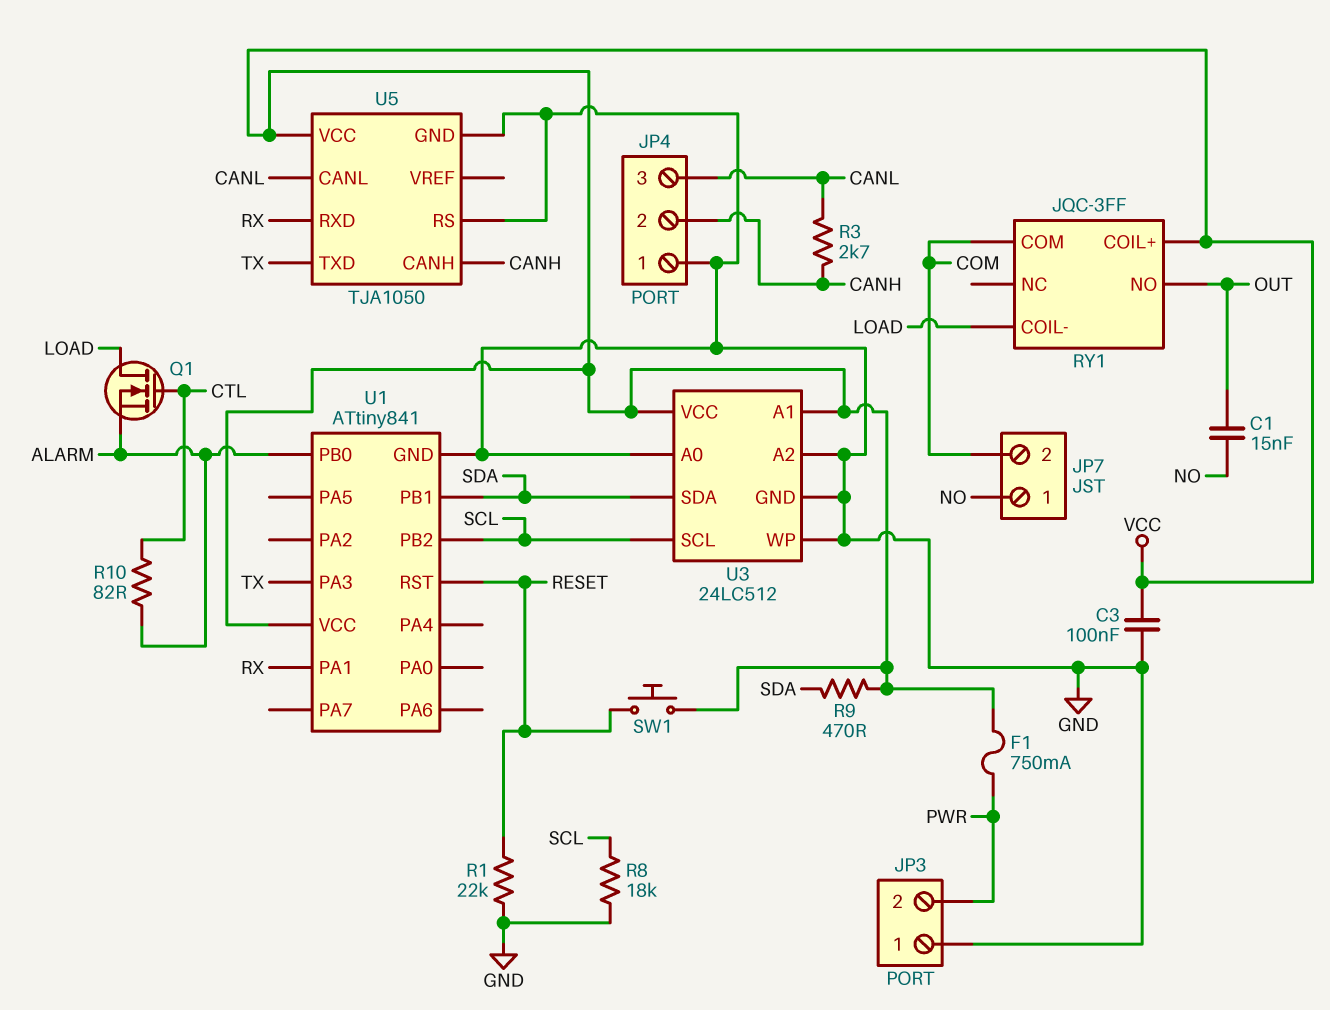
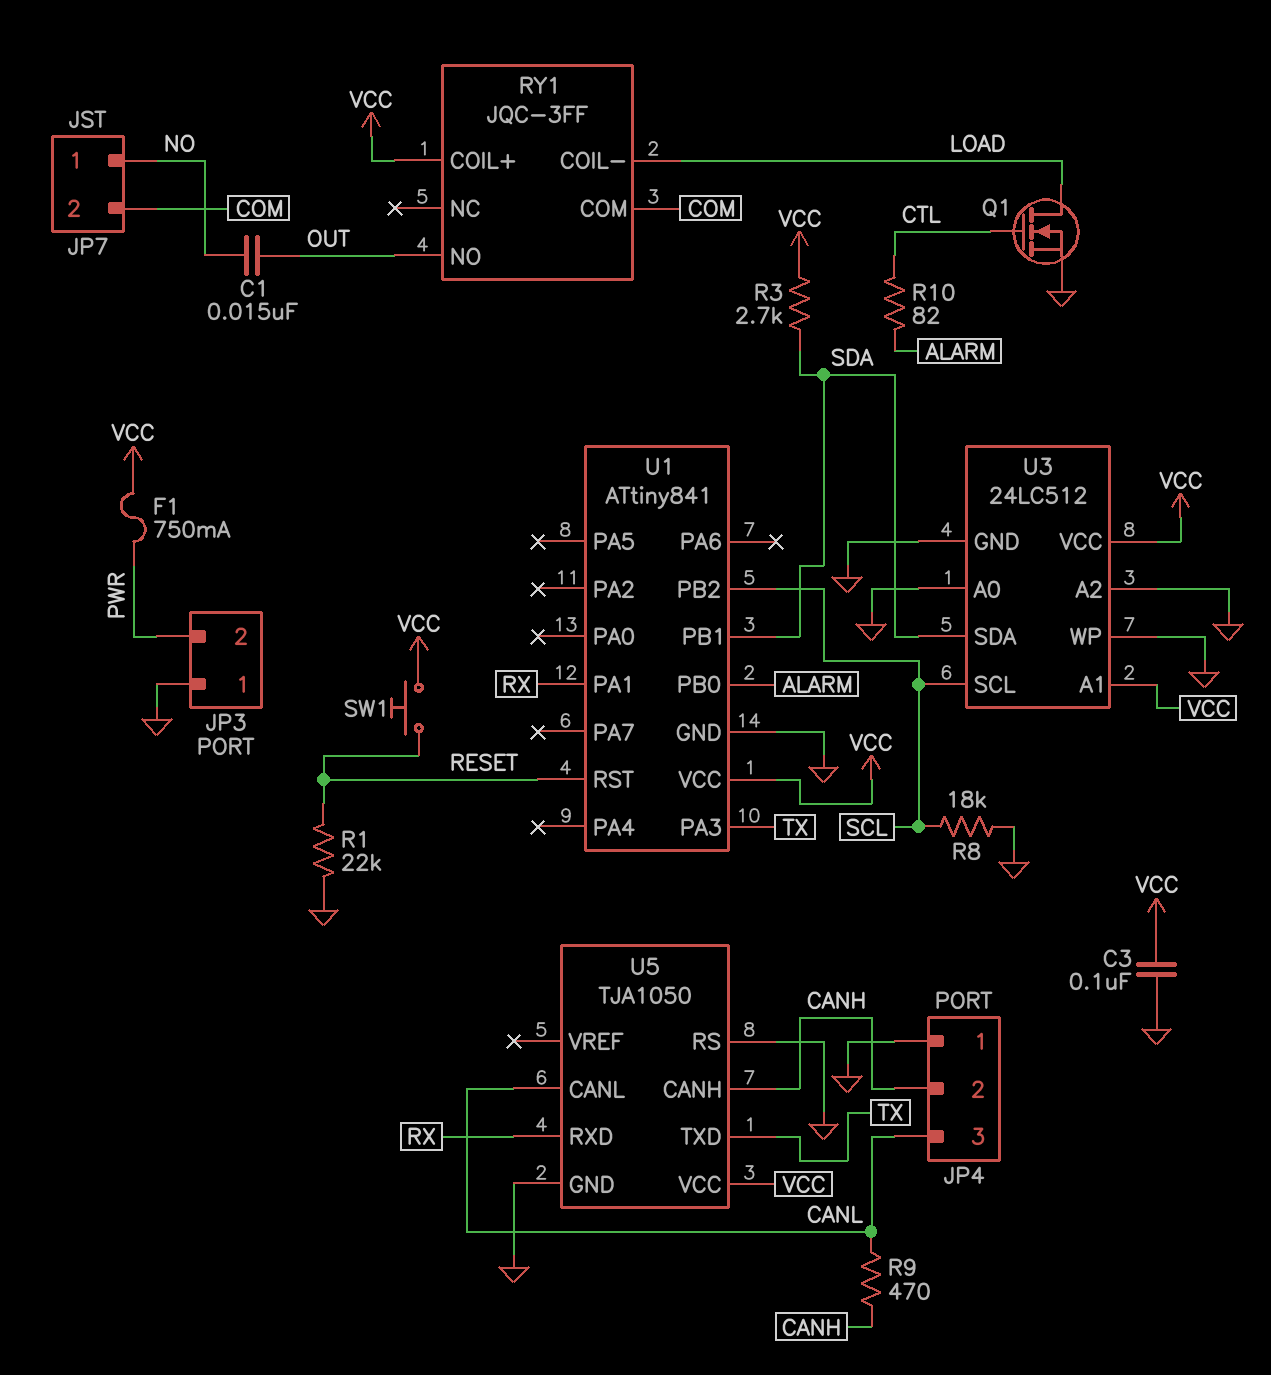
Q1: NMOS (G CTL, D LOAD, S ALARM) -> NMOS (G CTL, D LOAD, S GND)
R3: 2.7k (CANH, CANL) -> 2.7k (SDA, VCC)
R9: 470 (SDA, VCC) -> 470 (CANH, CANL)

